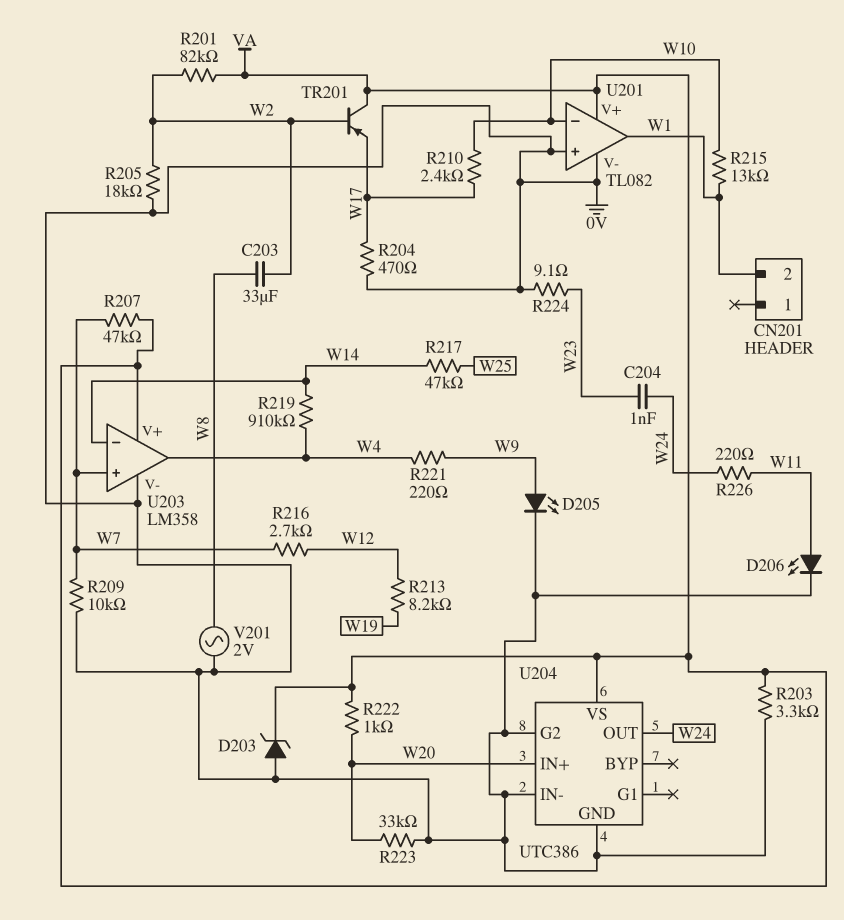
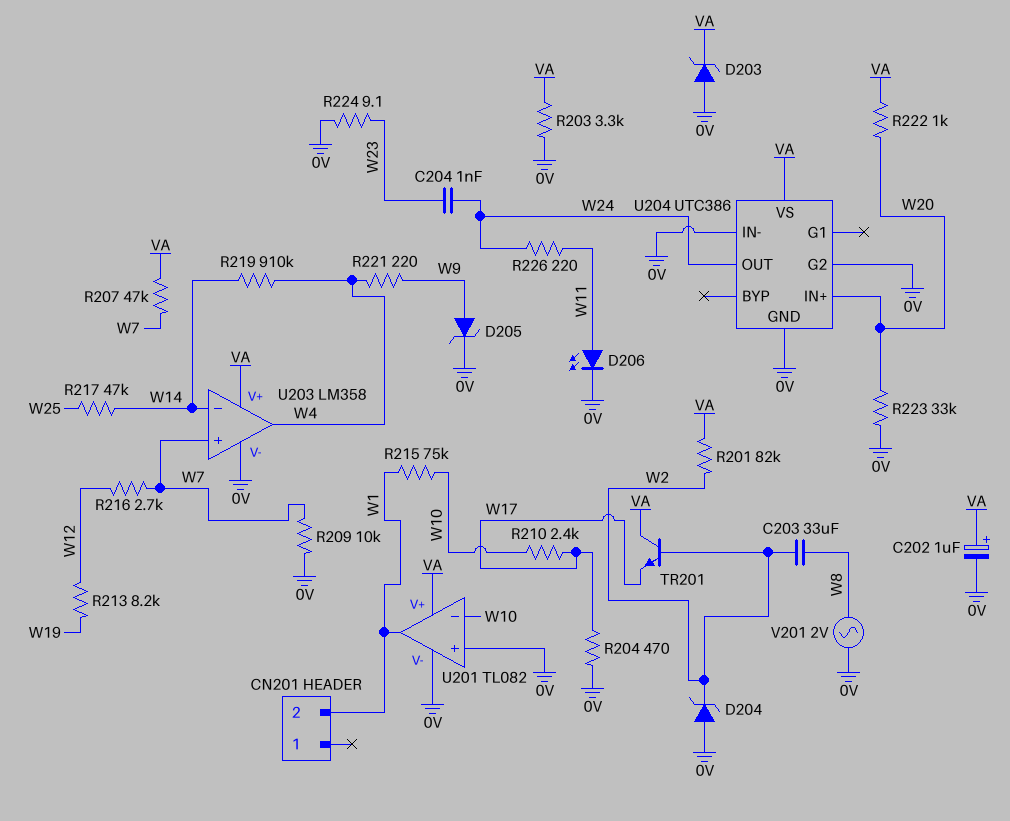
C202: none -> 1uF (plus VA, minus 0V)
D204: none -> zener (A 0V, K W2)
D205: LED (A W9, K 0V) -> zener (A W9, K 0V)
R205: 18k (0V, W2) -> none
R215: 13k (W1, W10) -> 75k (W1, W10)
TR201: PNP (B W2, C VA, E W17) -> NPN (B W2, C VA, E W17)

